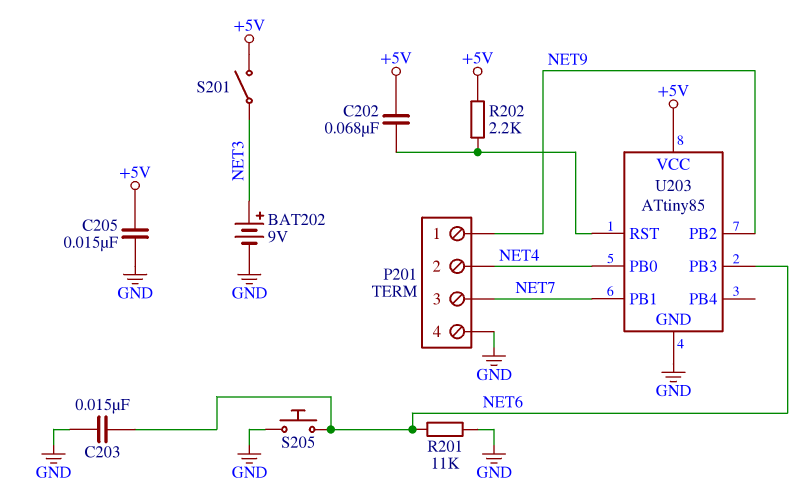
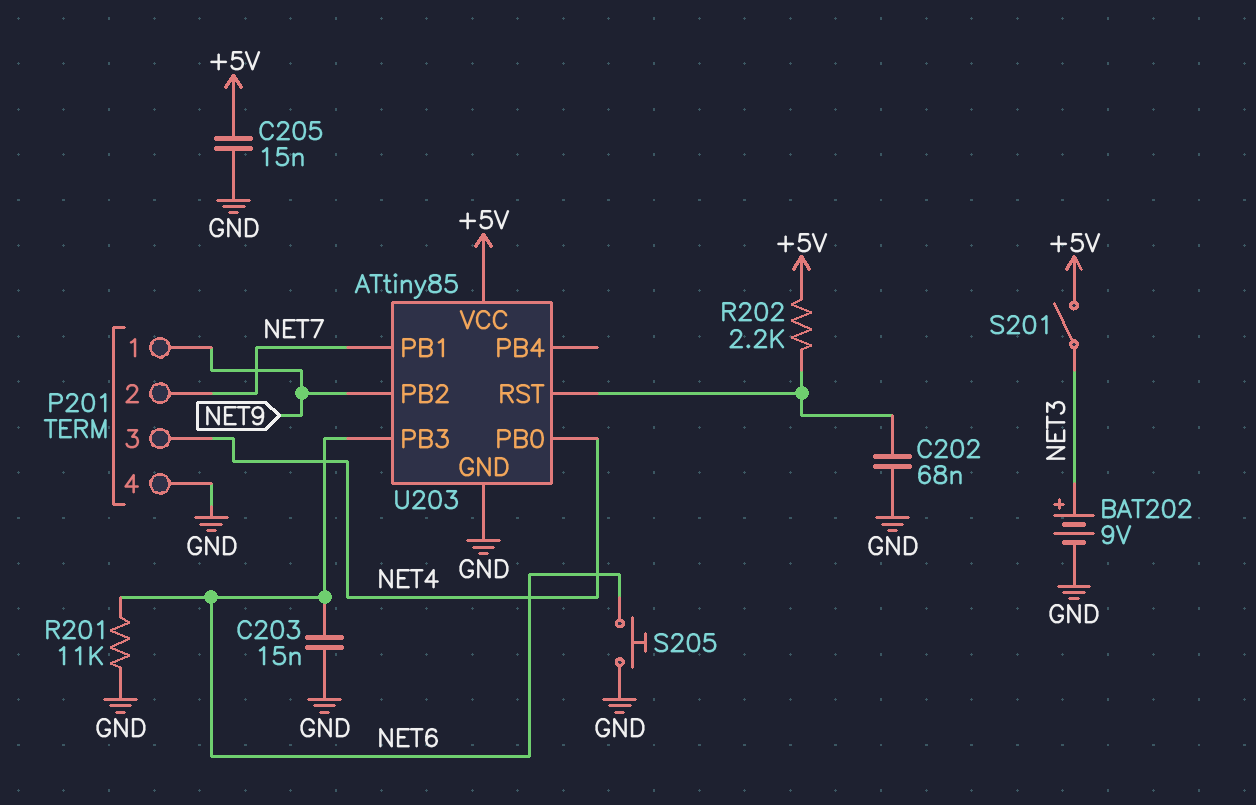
C202: 68nF (+5V, U203/RST) -> 68nF (GND, U203/RST)
P201 pin 2: NET4 -> NET7
P201 pin 3: NET7 -> NET4

